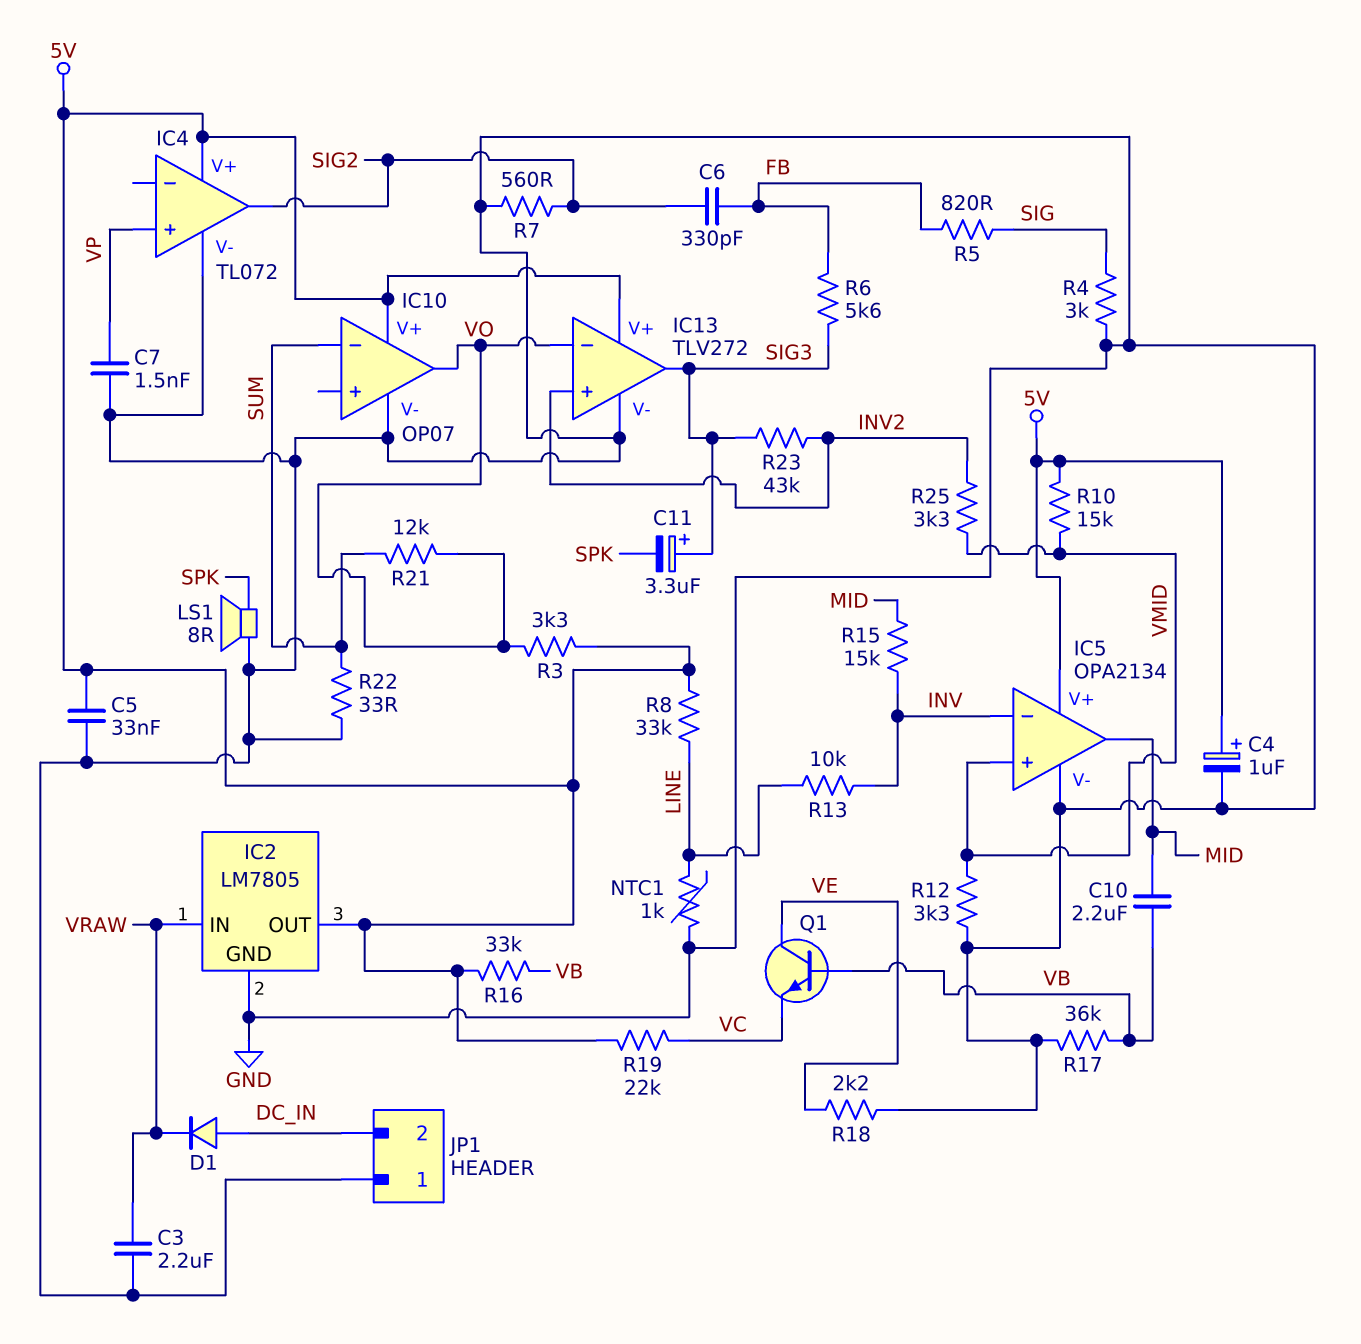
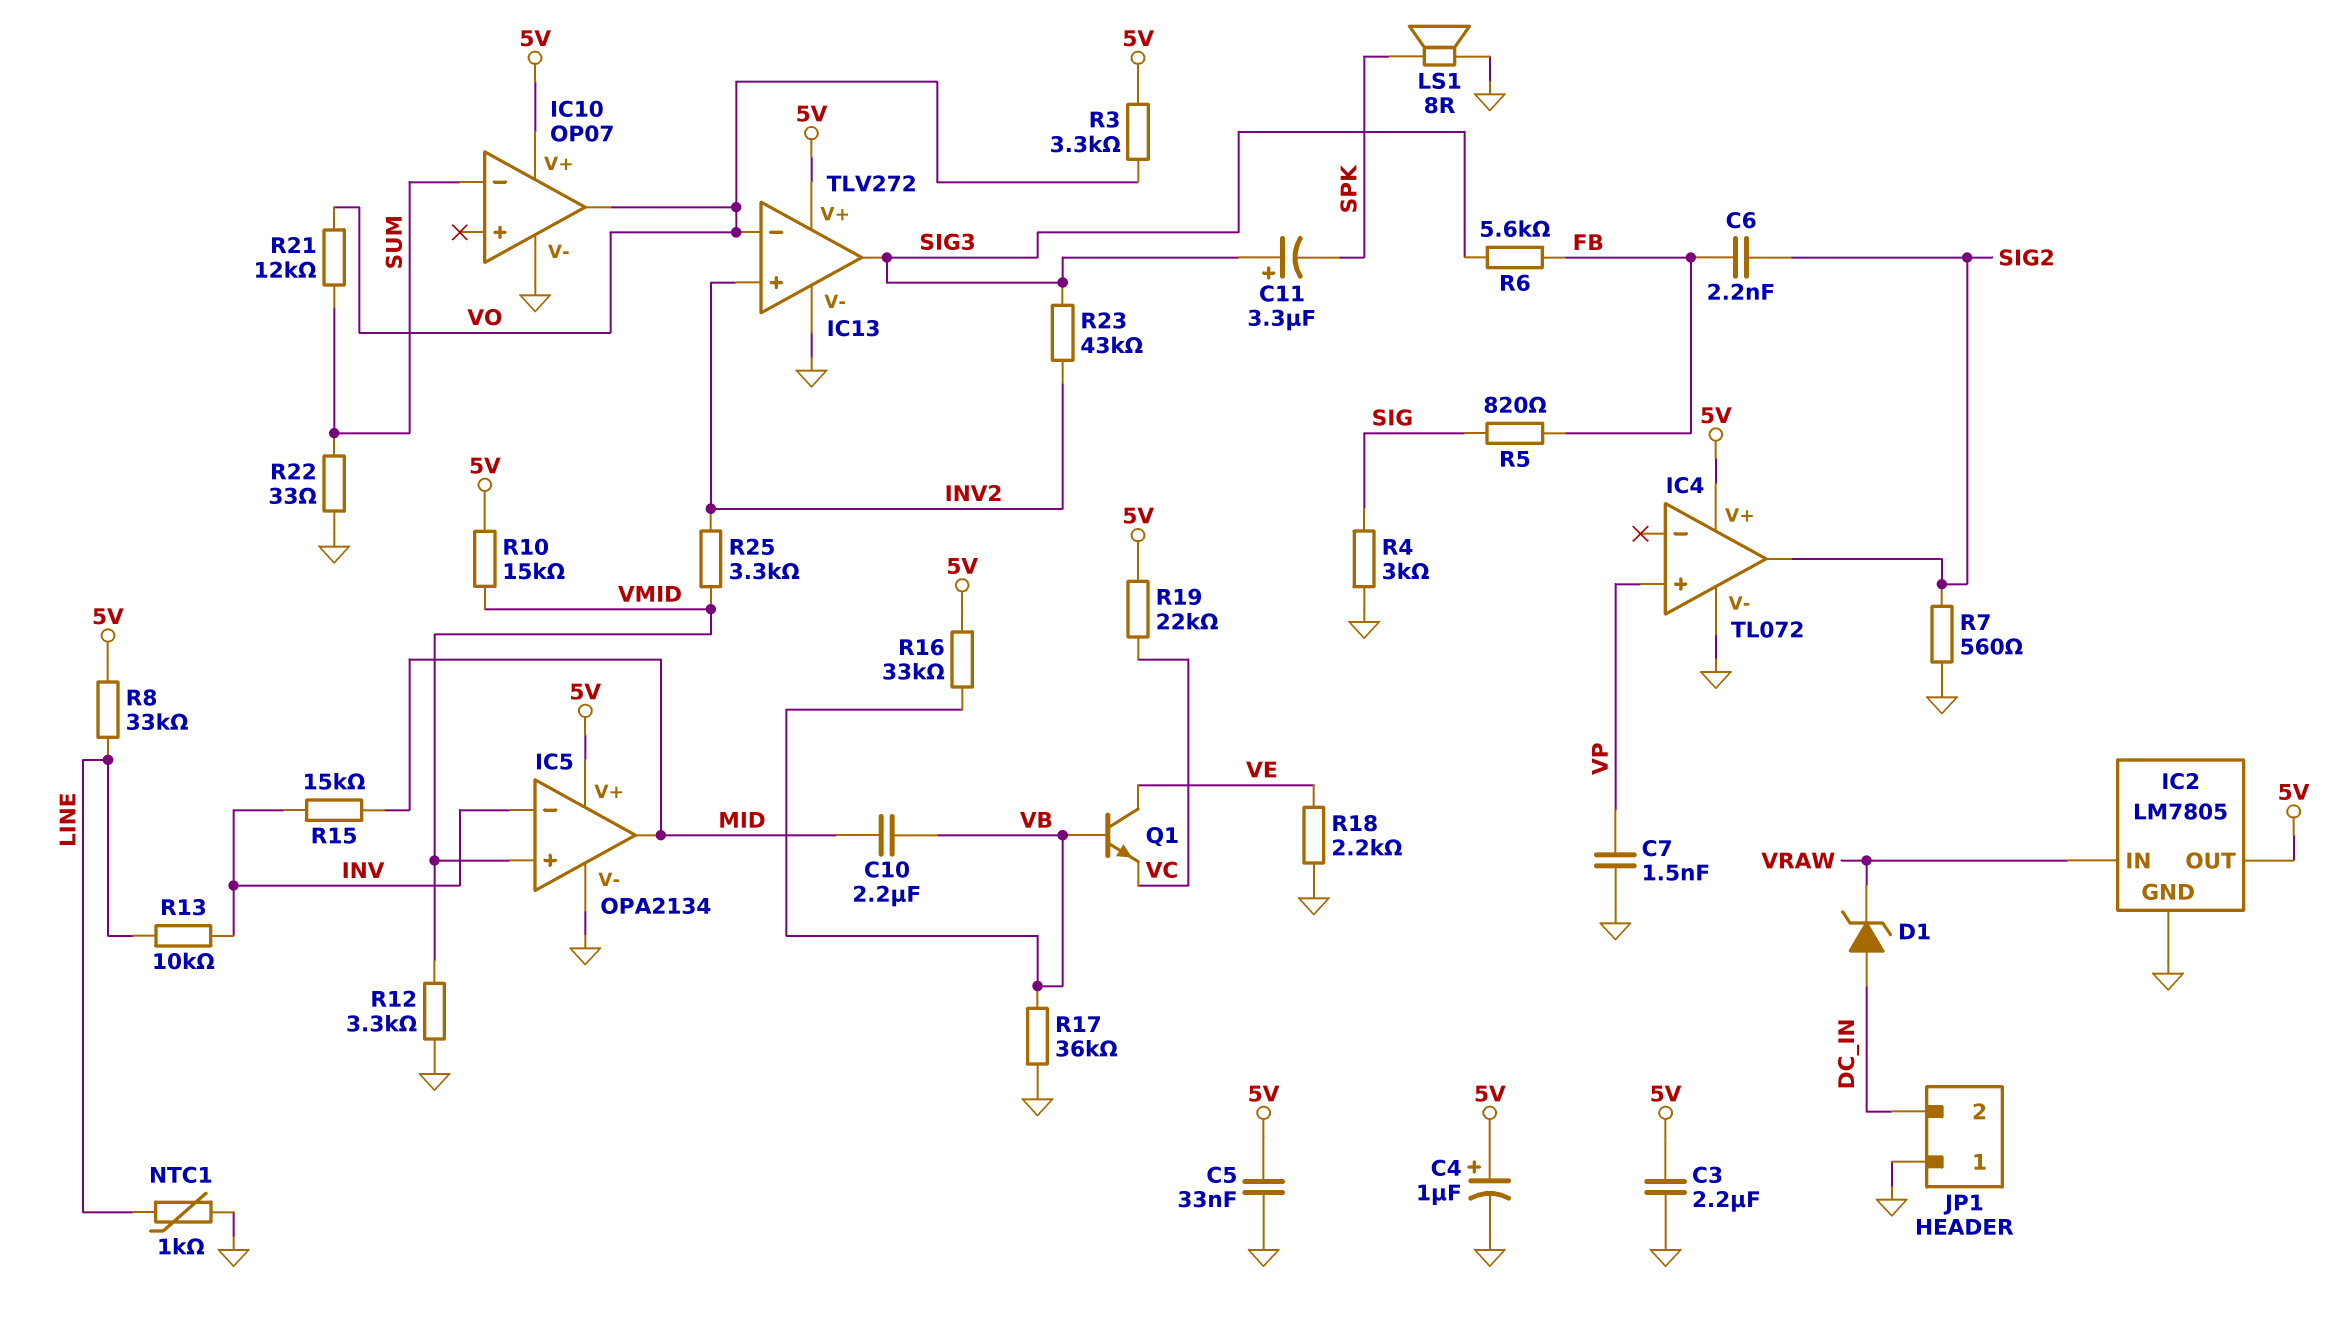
C3: 2.2uF (GND, VRAW) -> 2.2uF (5V, GND)
C6: 330pF (FB, SIG2) -> 2.2nF (FB, SIG2)
D1: diode (A DC_IN, K VRAW) -> zener (A DC_IN, K VRAW)

